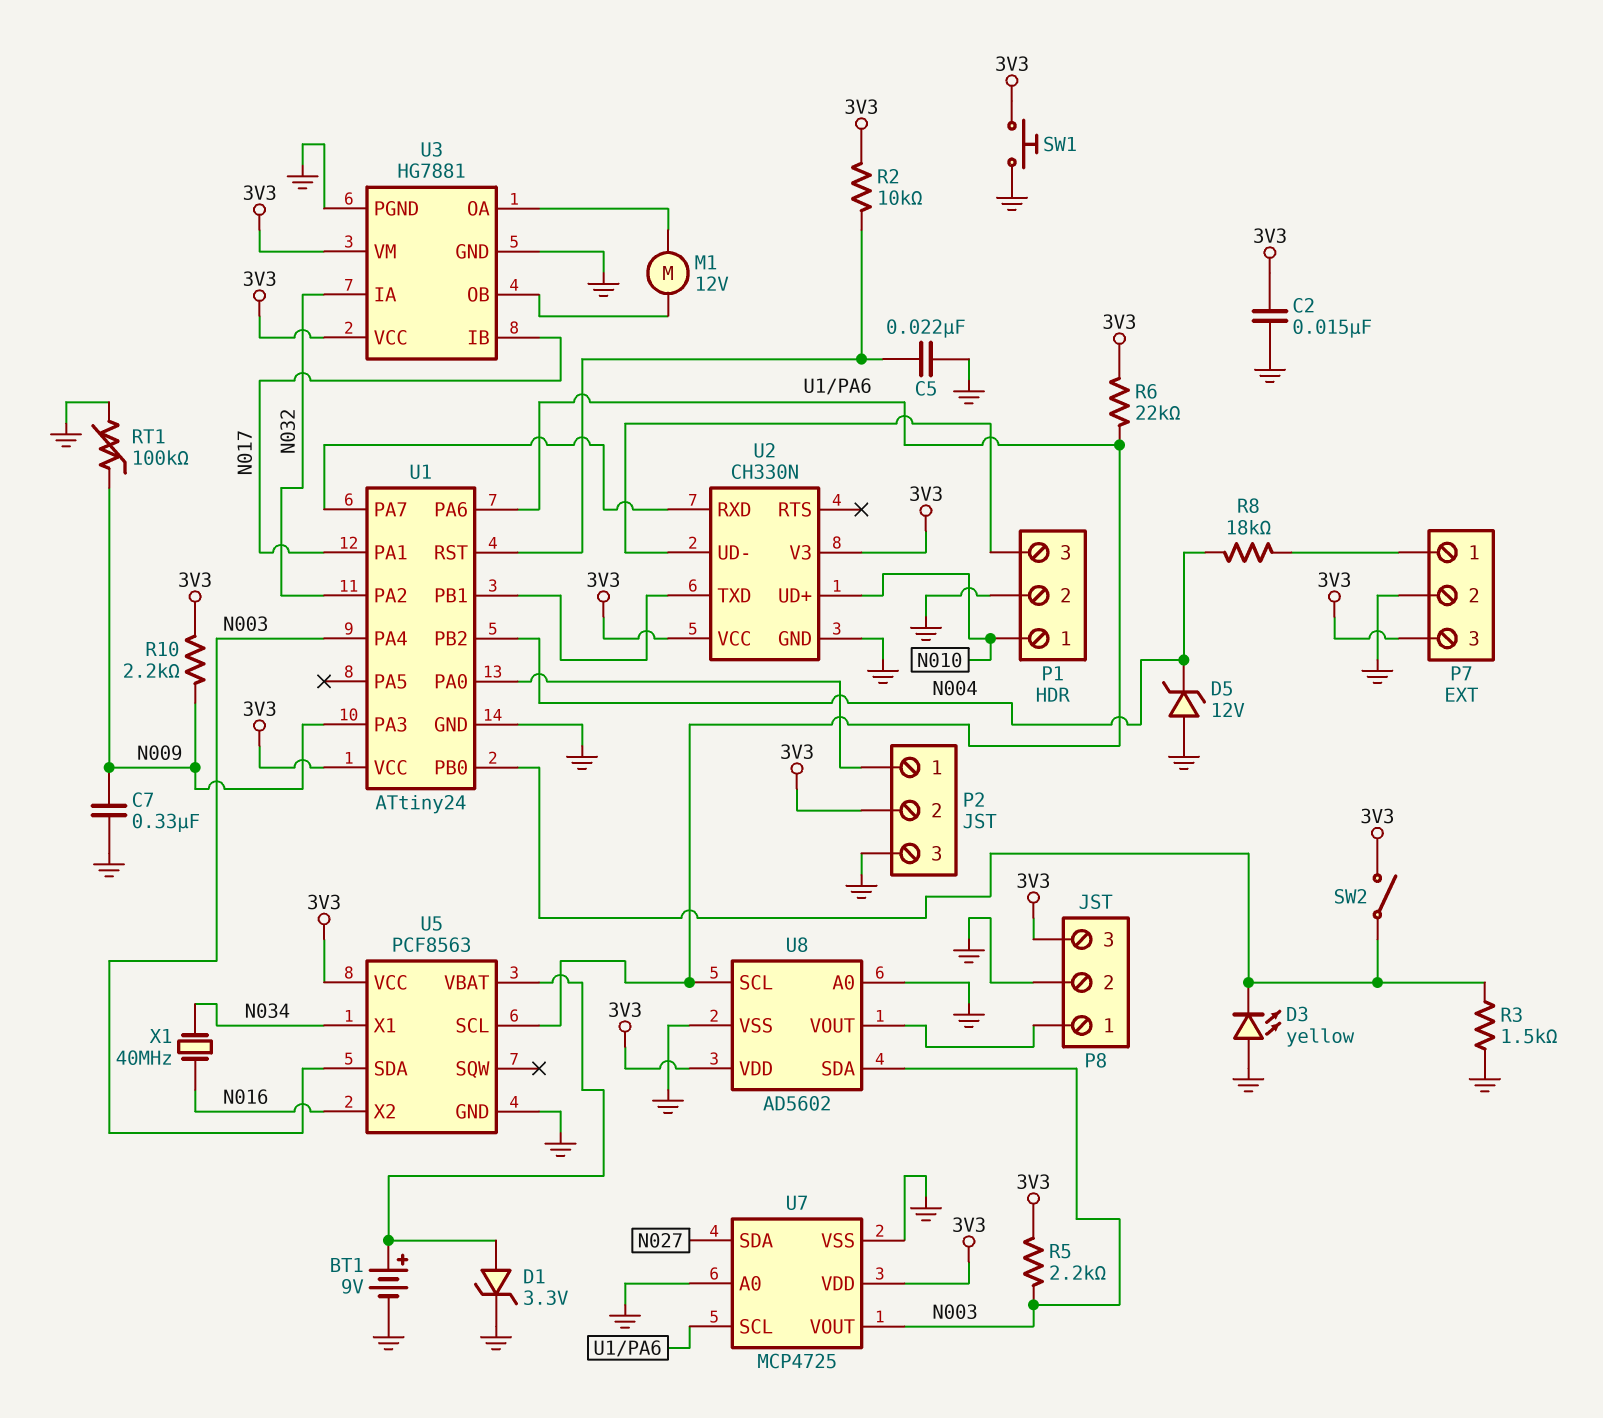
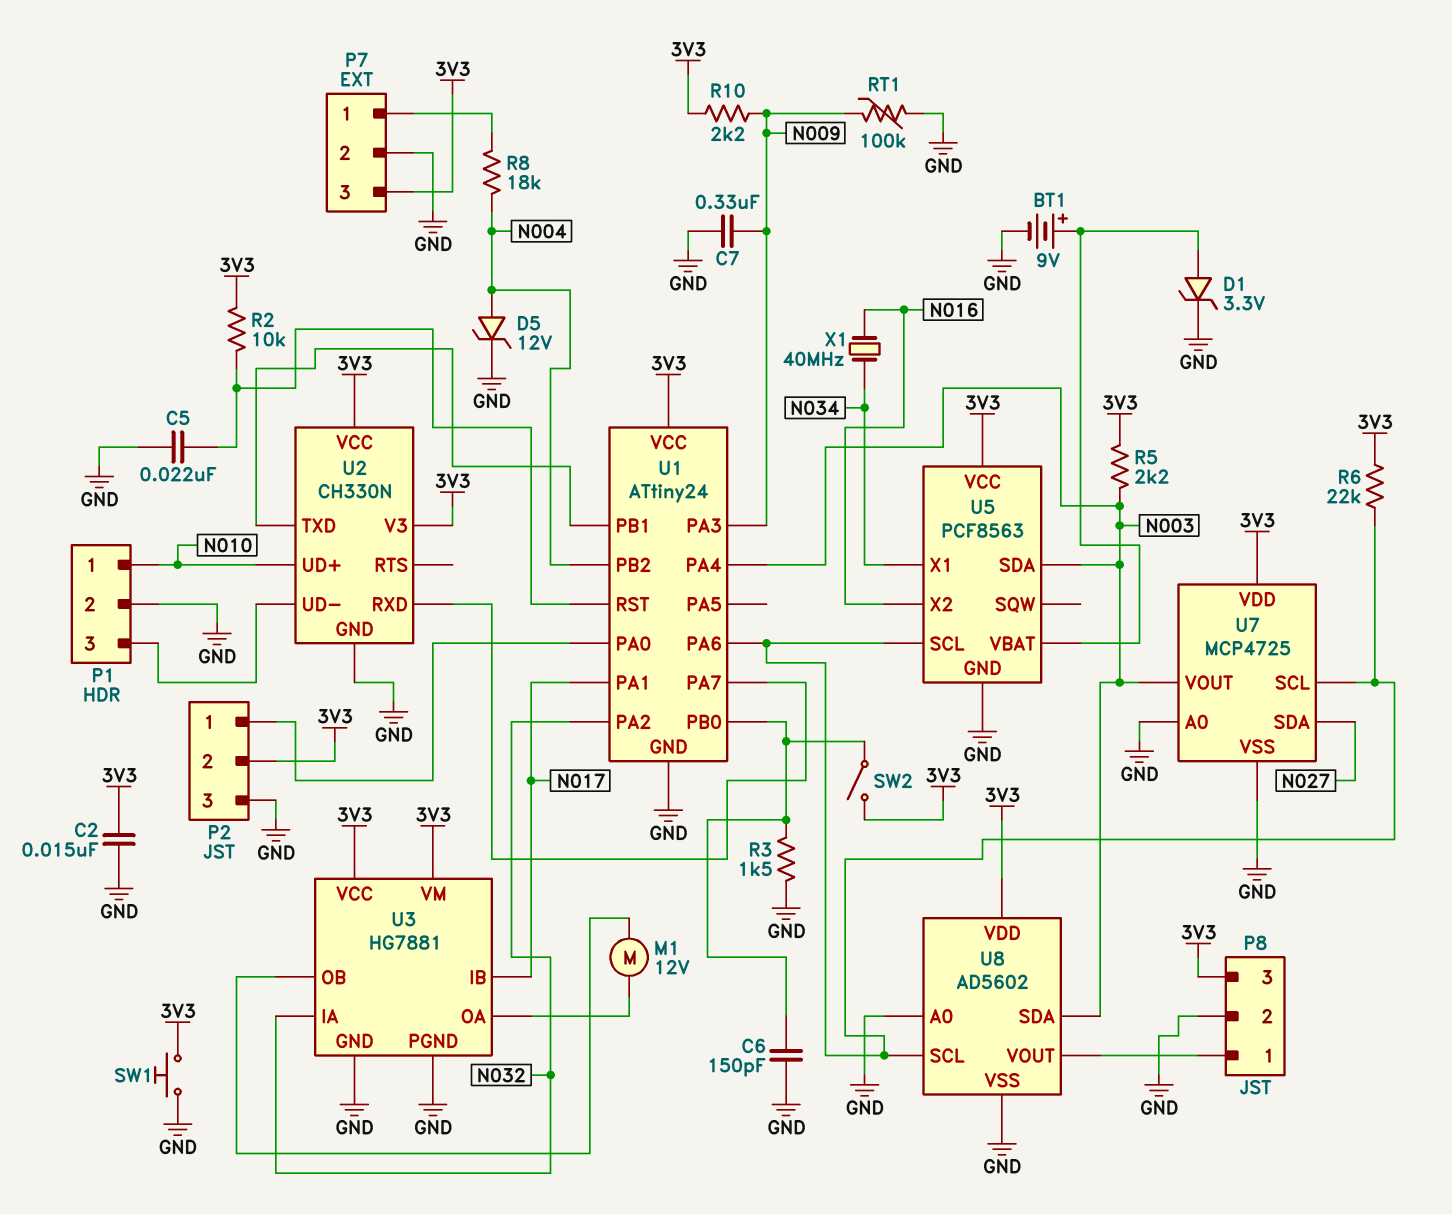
C6: none -> 150pF (GND, U1/PB0)
D3: LED yellow (A GND, K U1/PB0) -> none
D5: zener 12V (A GND, K N004) -> zener 12V (A N004, K GND)

